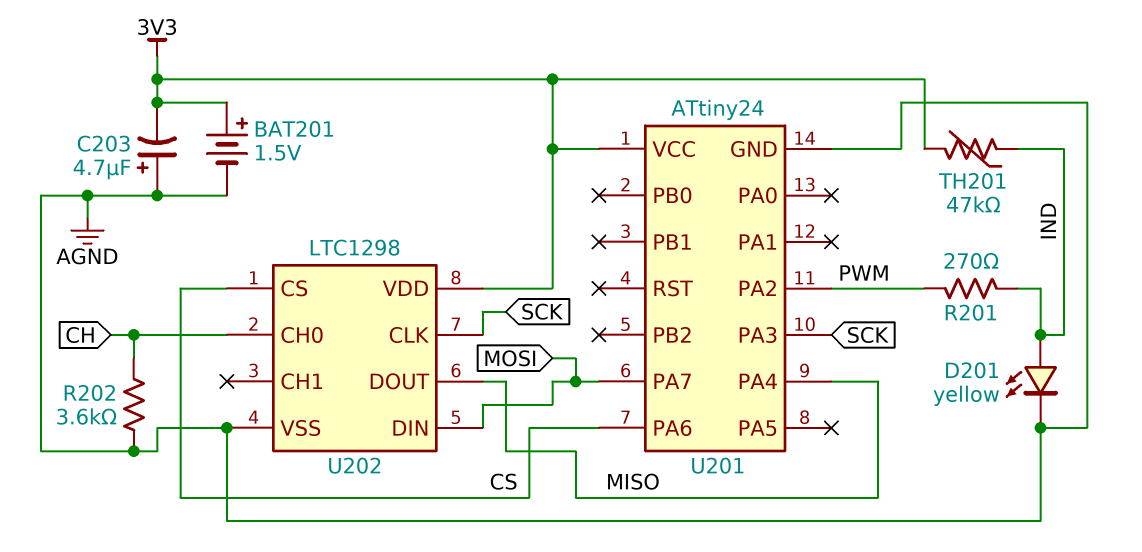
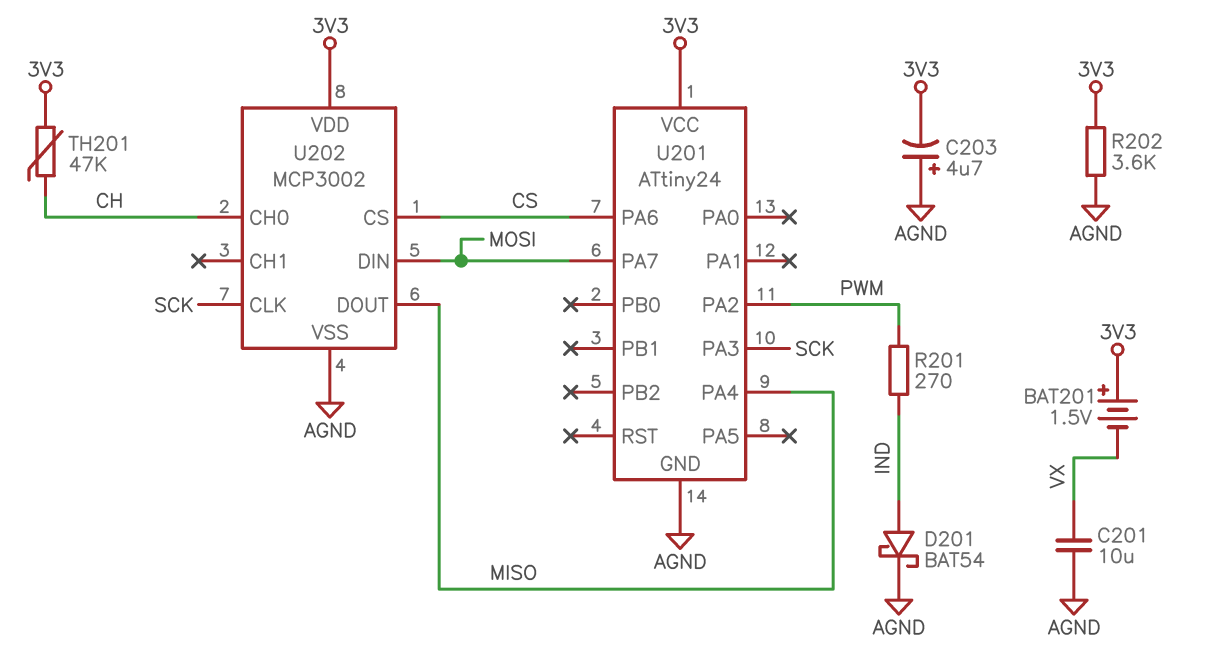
BAT201: 1.5V (plus 3V3, minus AGND) -> 1.5V (plus 3V3, minus VX)
C201: none -> 10uF (AGND, VX)
D201: LED yellow (A IND, K AGND) -> schottky BAT54 (A IND, K AGND)
R202: 3.6k (AGND, CH) -> 3.6k (3V3, AGND)
TH201: 47k (3V3, IND) -> 47k (3V3, CH)
U202: LTC1298 -> MCP3002

